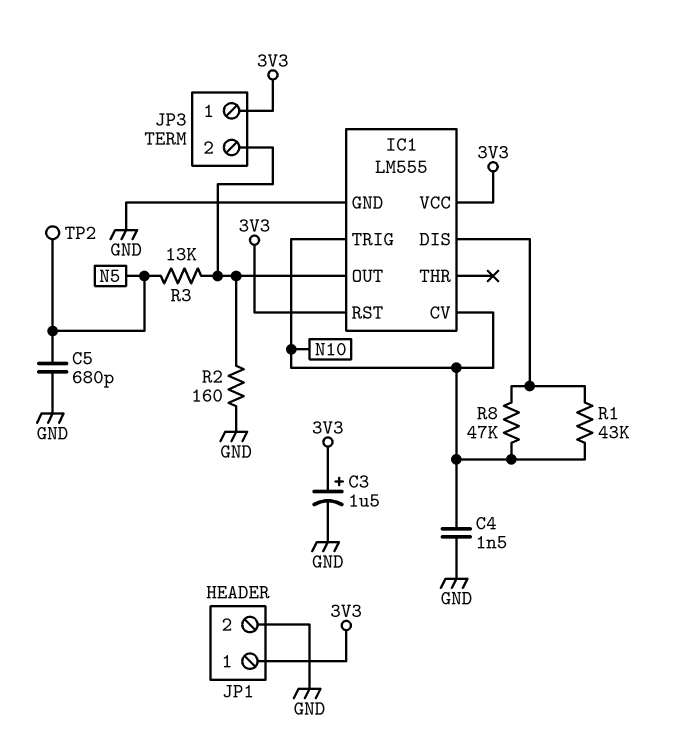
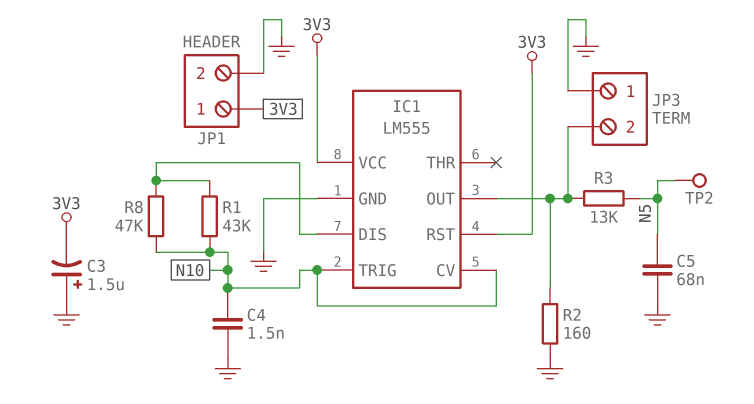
C3: 1.5uF (plus 3V3, minus GND) -> 1.5uF (plus GND, minus 3V3)
C5: 680pF (GND, N5) -> 68nF (GND, N5)
JP3 pin 1: 3V3 -> GND

